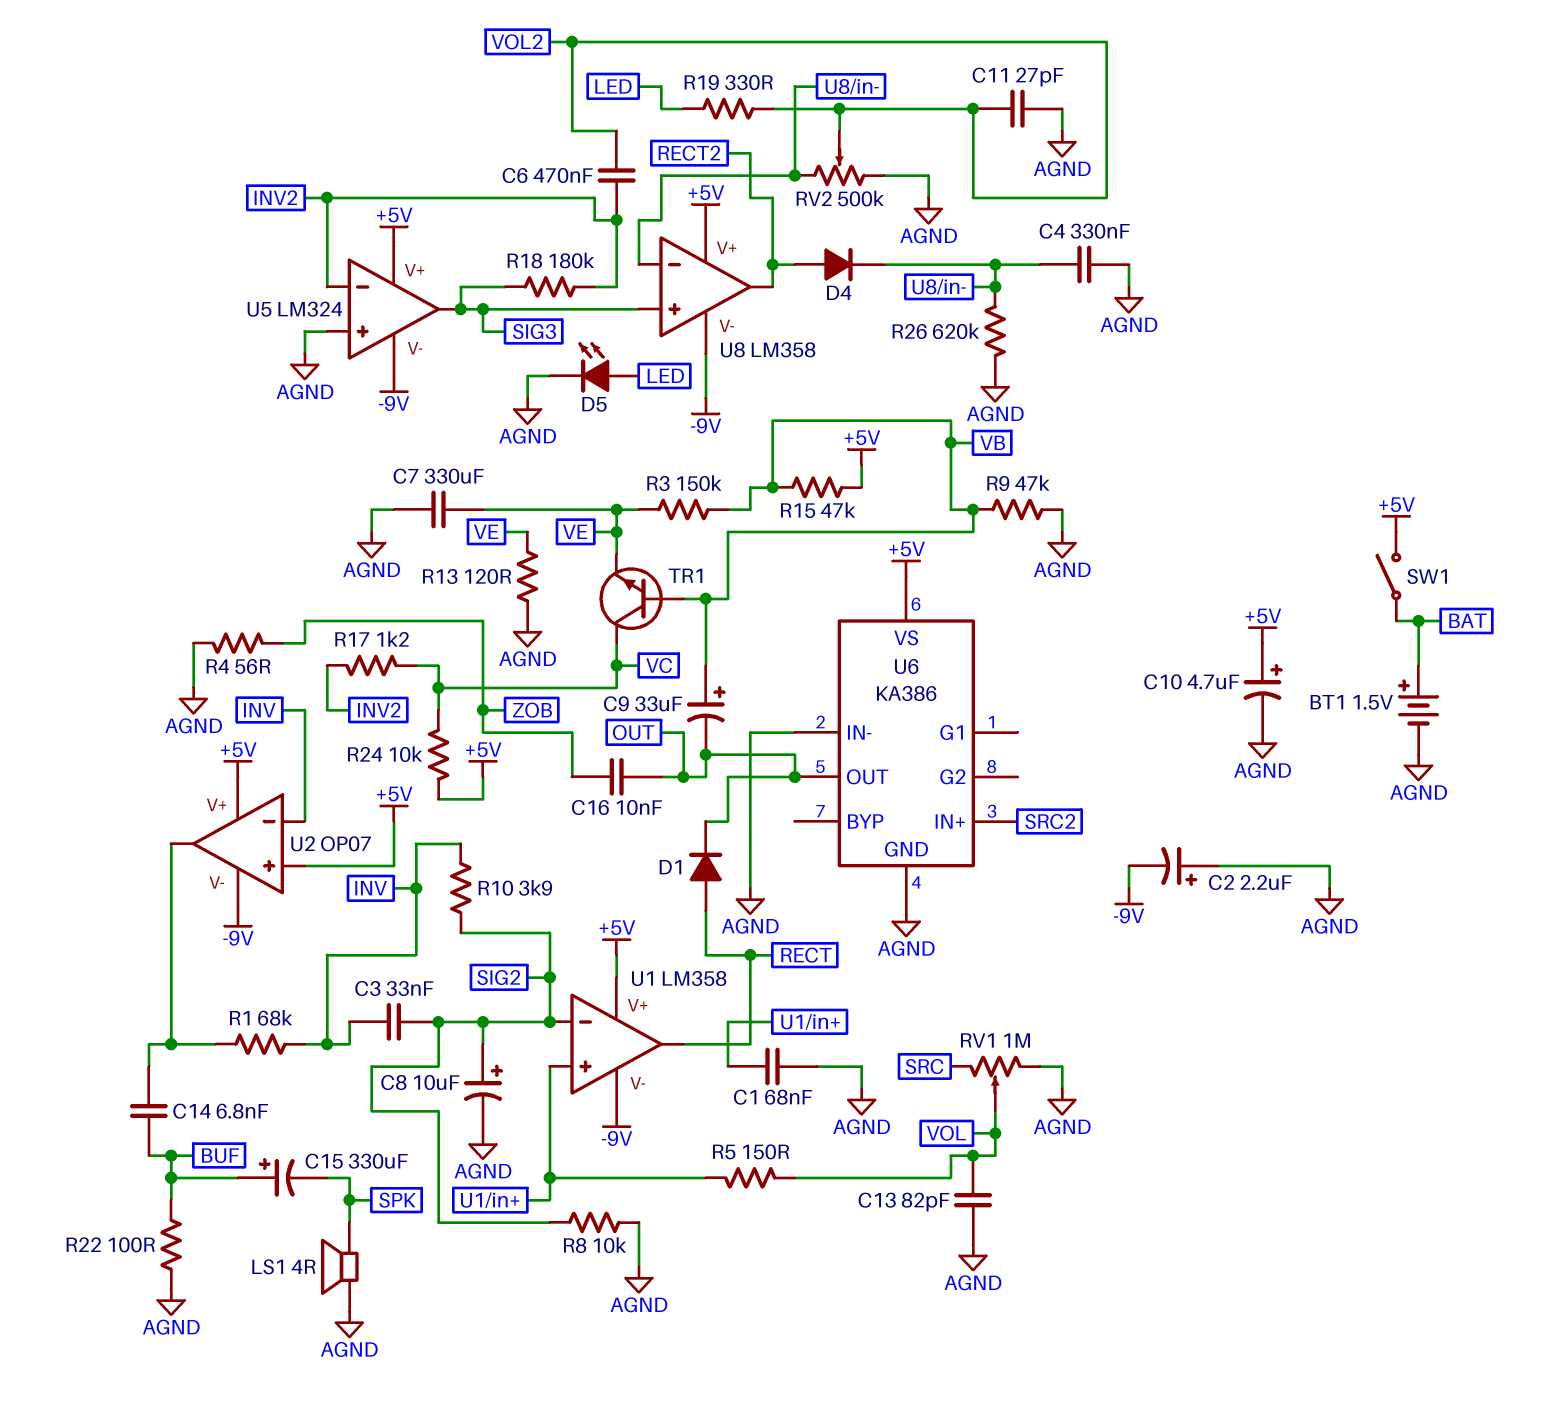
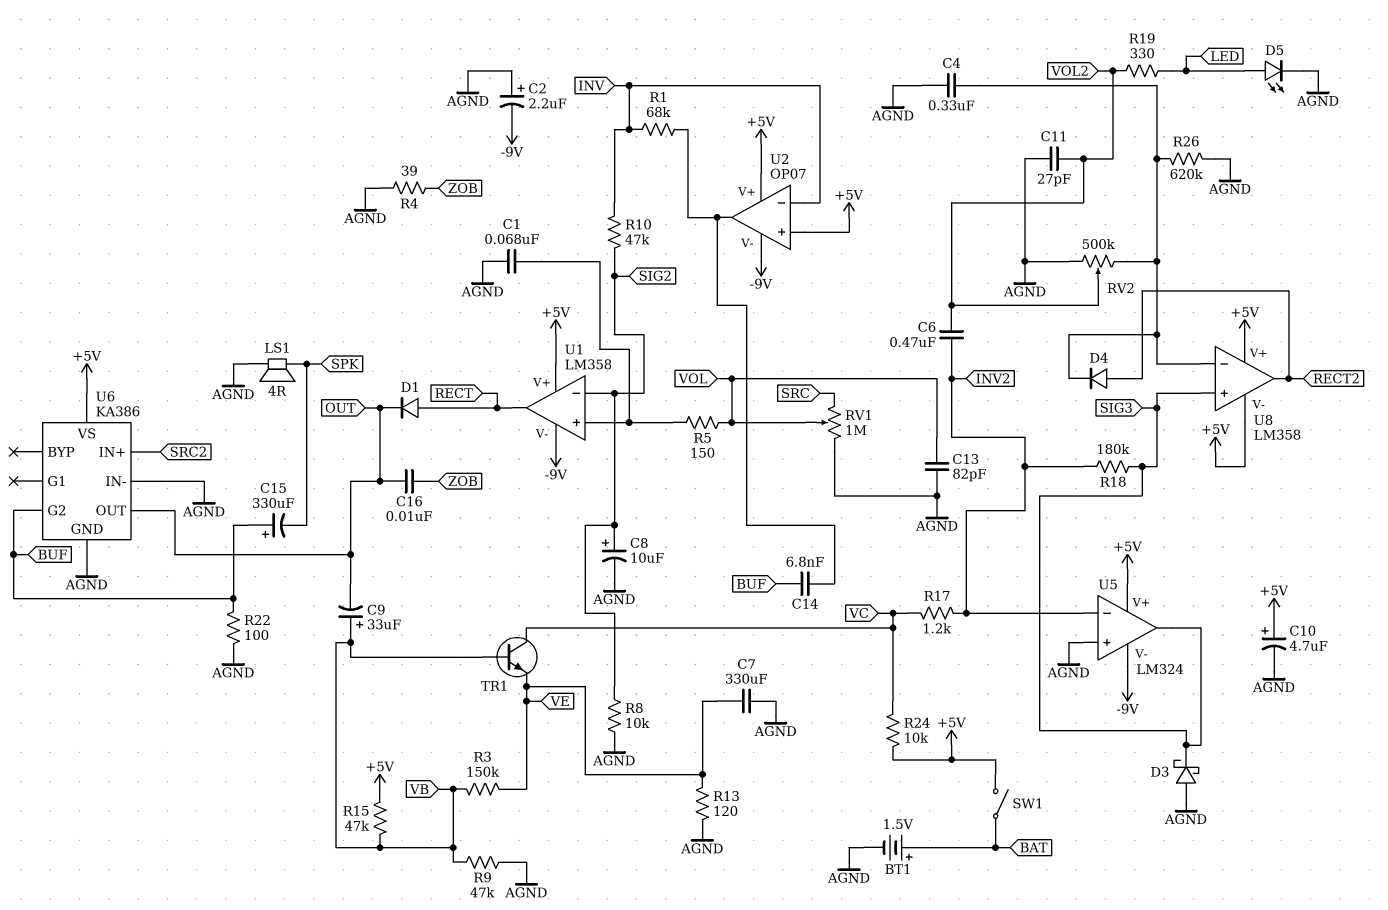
C3: 33nF (INV, SIG2) -> none
D3: none -> schottky (A AGND, K SIG3)
R4: 56 (AGND, ZOB) -> 39 (AGND, ZOB)
R10: 3.9k (INV, SIG2) -> 47k (INV, SIG2)
U6 pin G2: none -> BUF
U8 pin V-: -9V -> +5V

